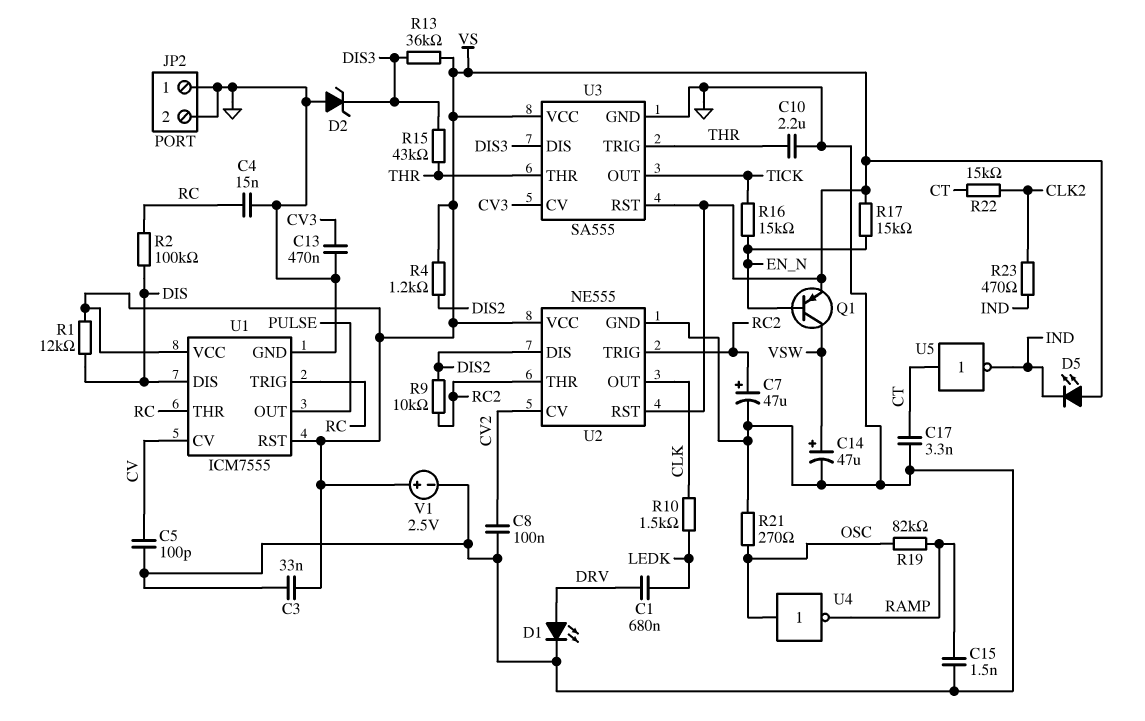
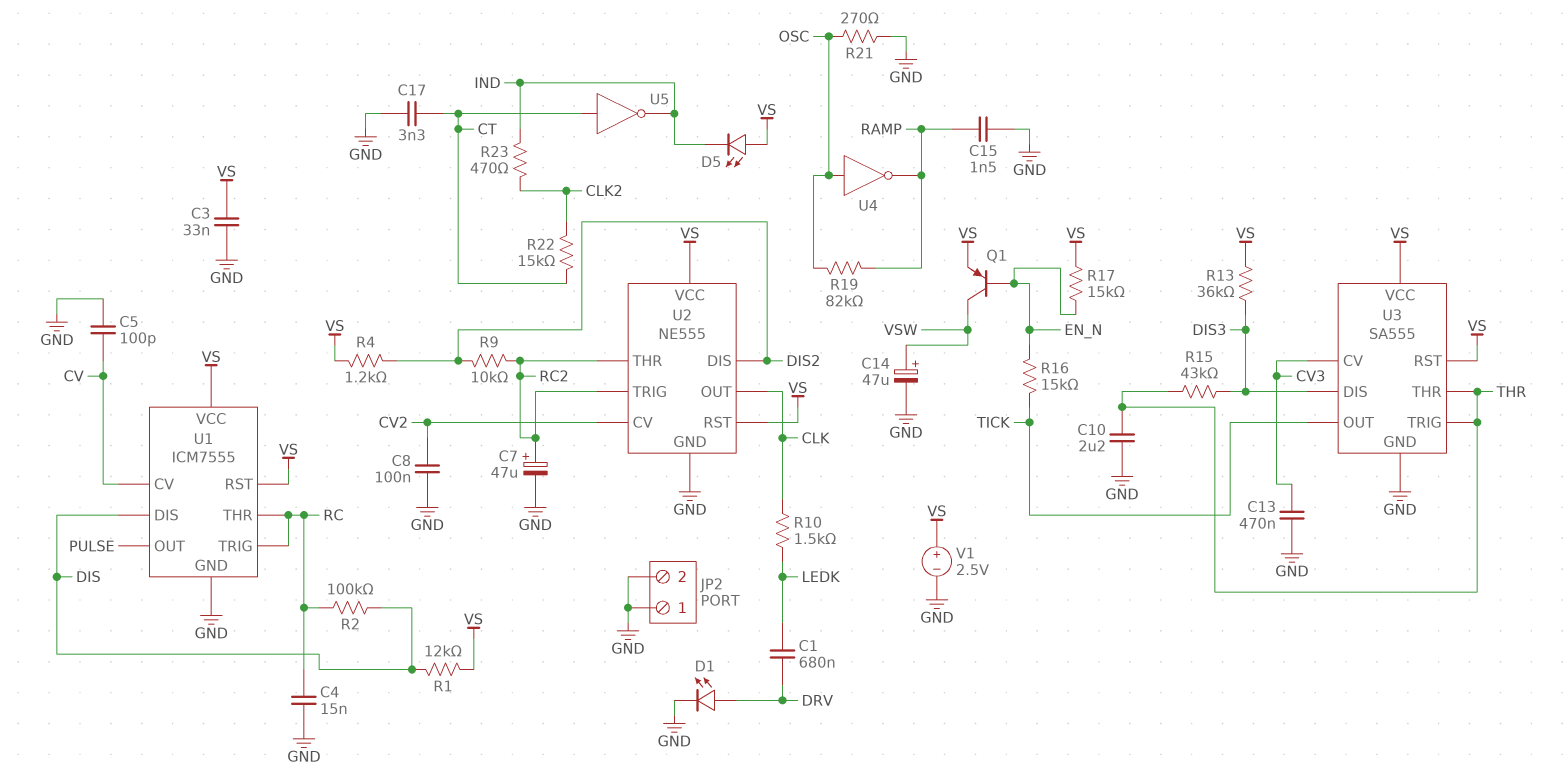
D2: zener (A GND, K DIS3) -> none

